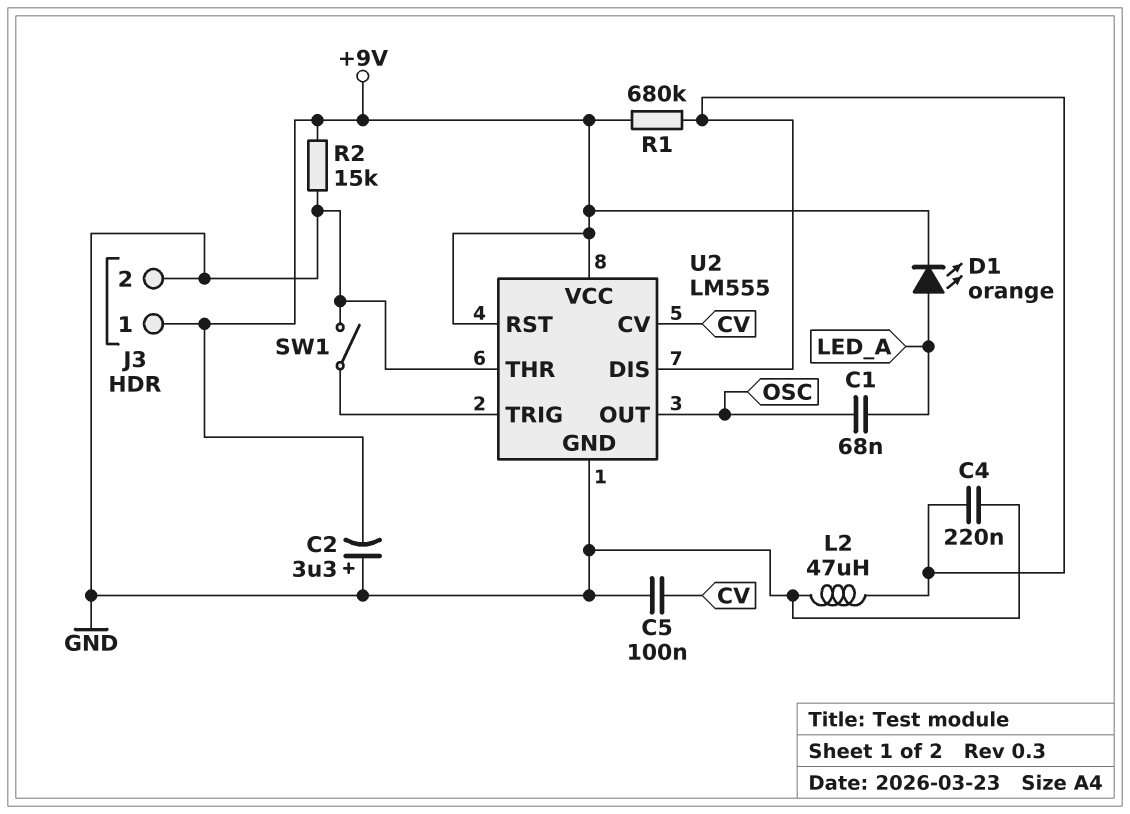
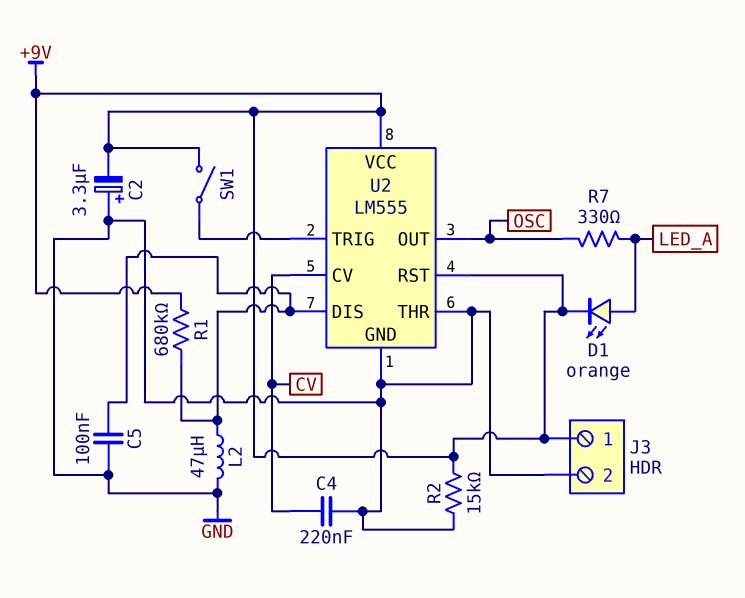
C1: 68nF (LED_A, OSC) -> none
C4: 220nF (GND, U2/DIS) -> 220nF (CV, GND)
C5: 100nF (CV, GND) -> 100nF (GND, U2/DIS)
R7: none -> 330 (LED_A, OSC)
SW1: switch (GND, U2/TRIG) -> switch (+9V, U2/TRIG)

